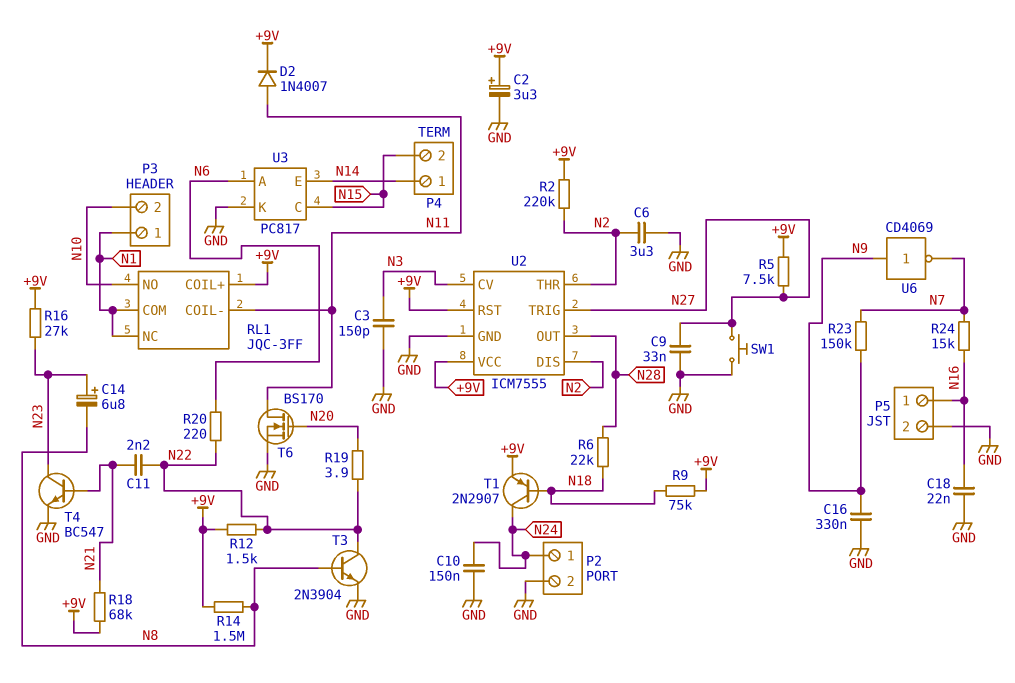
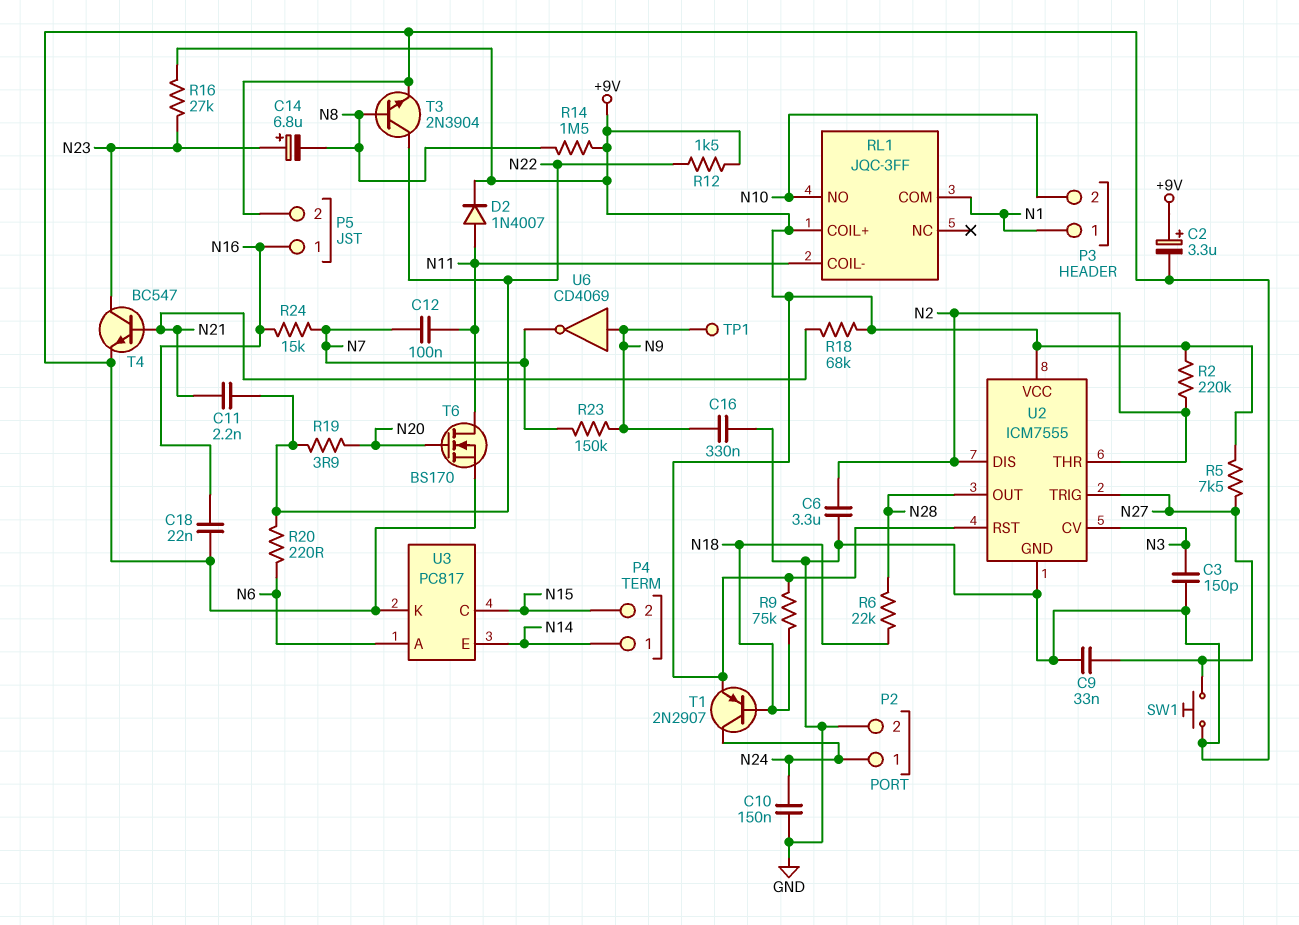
C12: none -> 100nF (N7, N11)
RL1 pin NC: N1 -> none
TP1: none -> test point (N9)

